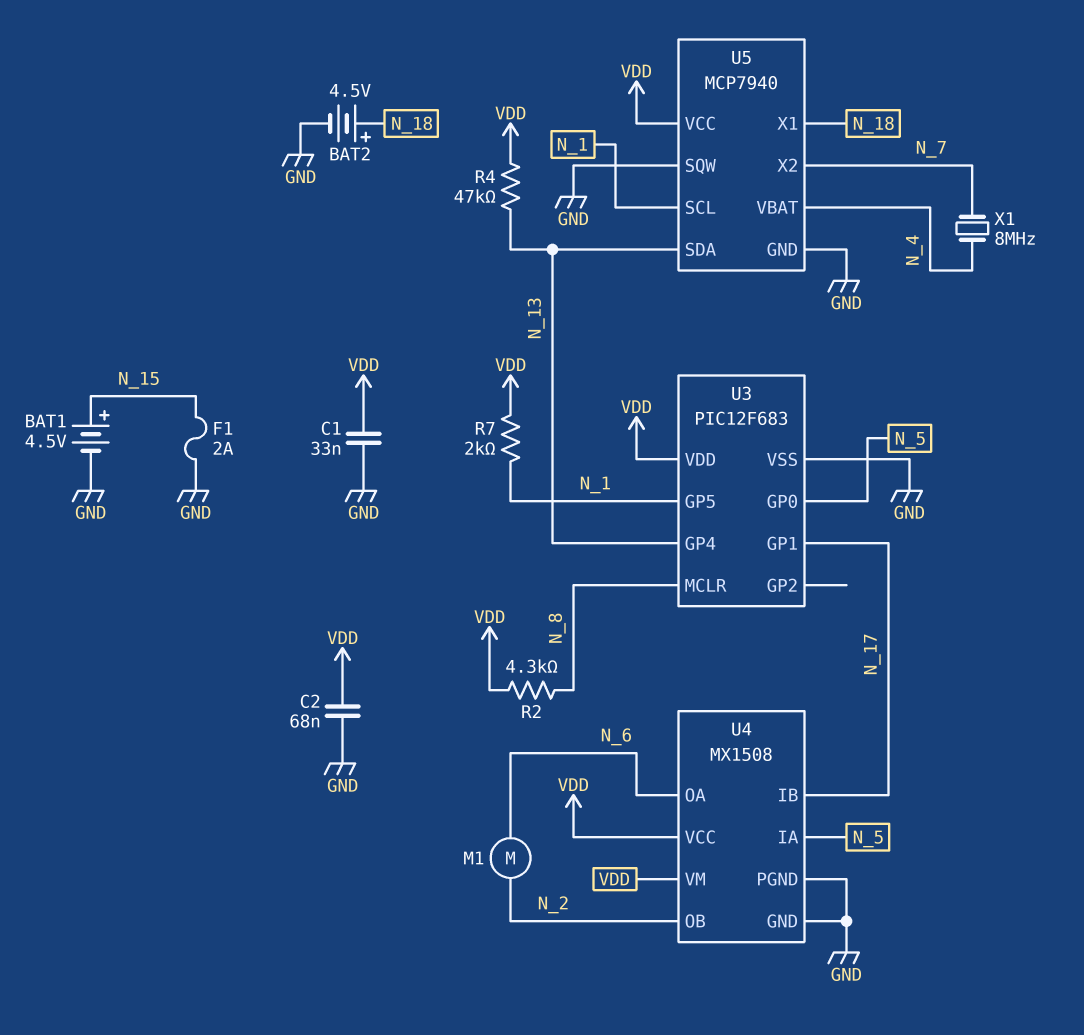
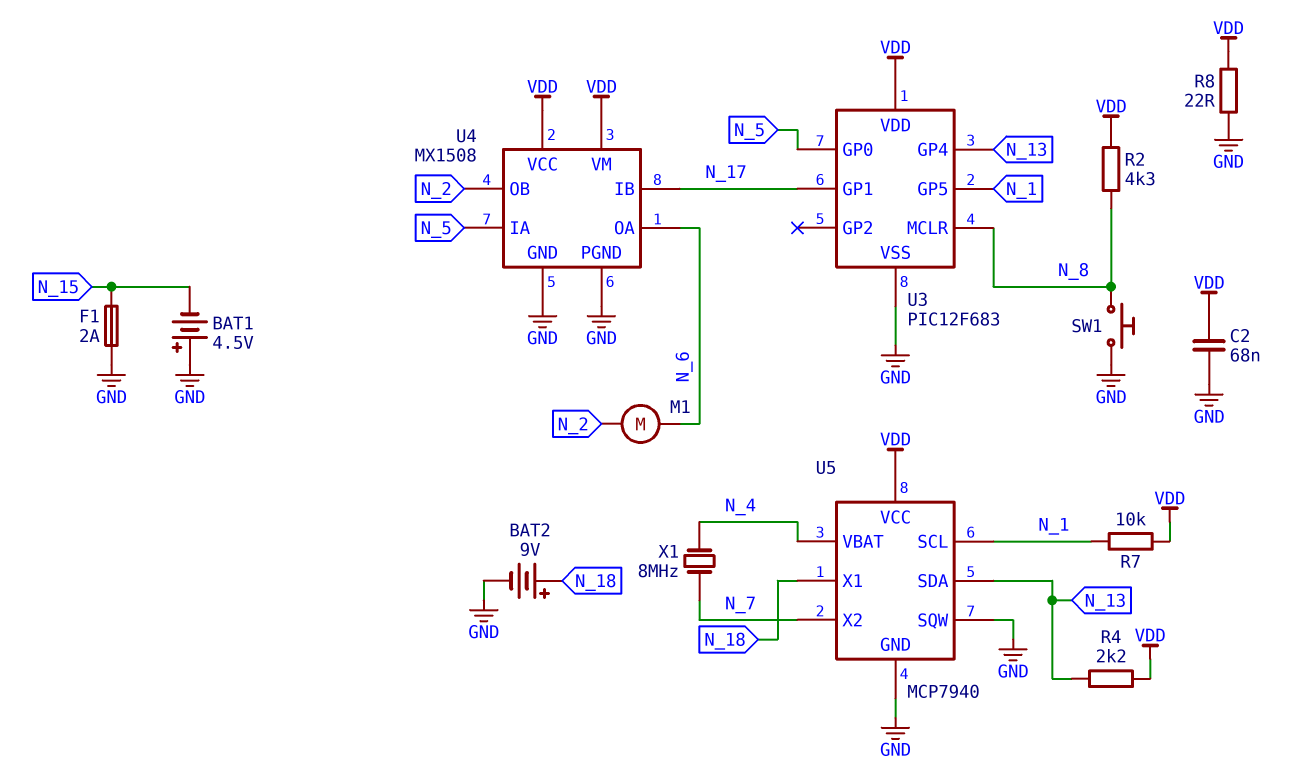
BAT1: 4.5V (plus N_15, minus GND) -> 4.5V (plus GND, minus N_15)
BAT2: 4.5V (plus N_18, minus GND) -> 9V (plus N_18, minus GND)
C1: 33nF (GND, VDD) -> none
R4: 47k (N_13, VDD) -> 2.2k (N_13, VDD)
R7: 2k (N_1, VDD) -> 10k (N_1, VDD)
R8: none -> 22 (GND, VDD)
SW1: none -> button (GND, N_8)

